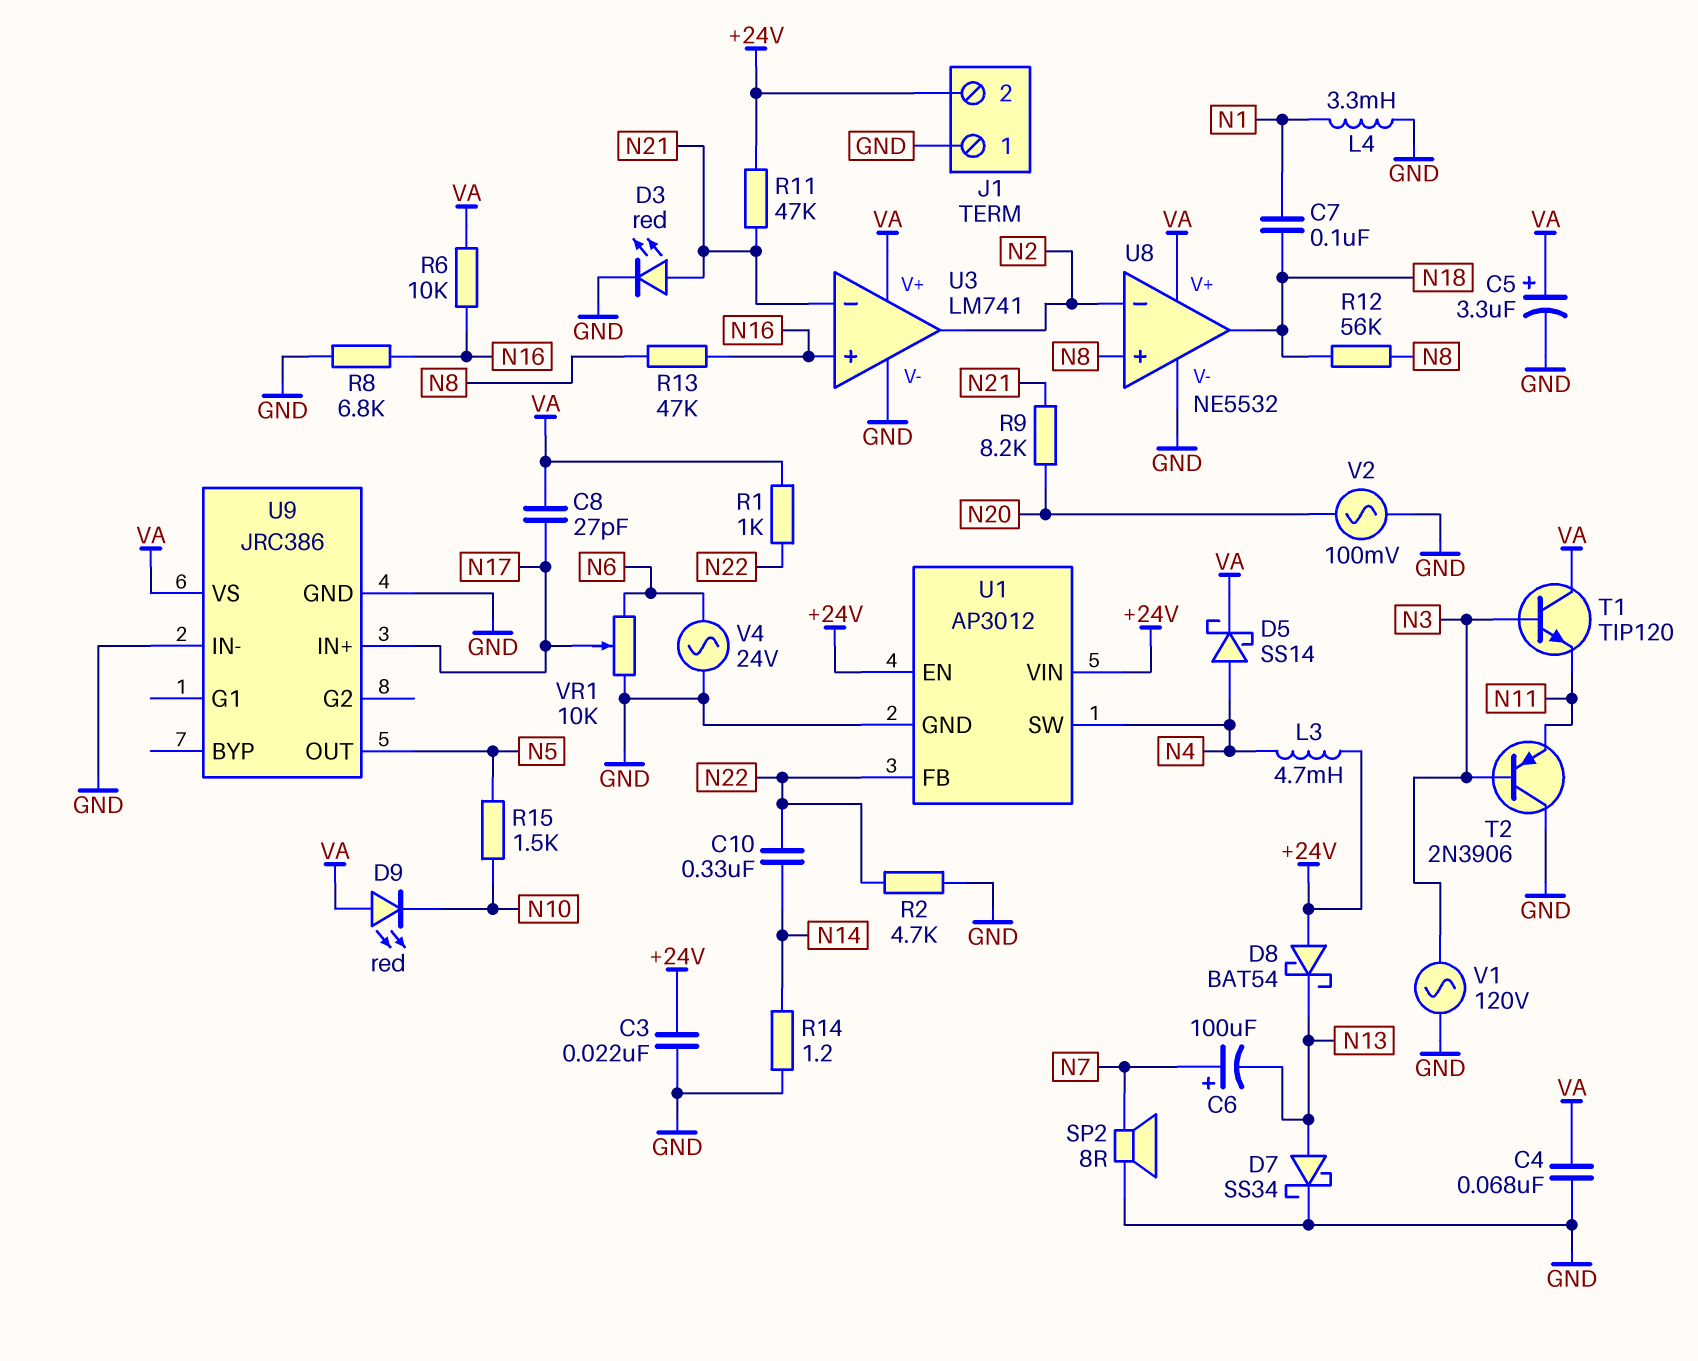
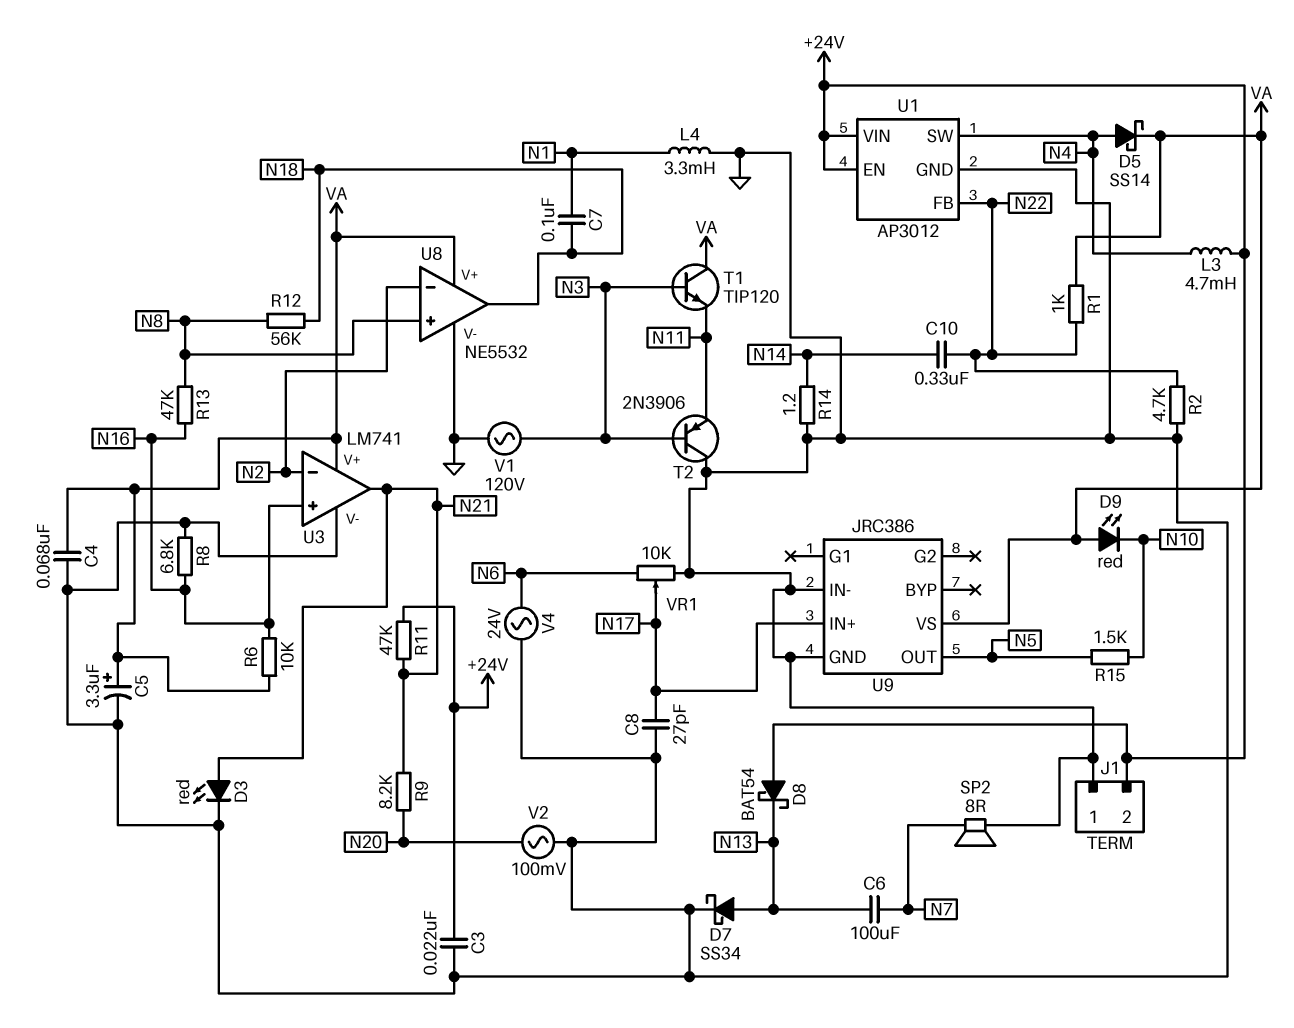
C6: 100uF (plus N7, minus N13) -> 100uF (N7, N13)
C8: 27pF (N17, VA) -> 27pF (GND, N17)
U3 pin in-: N21 -> N2
U3 pin out: N2 -> N21

